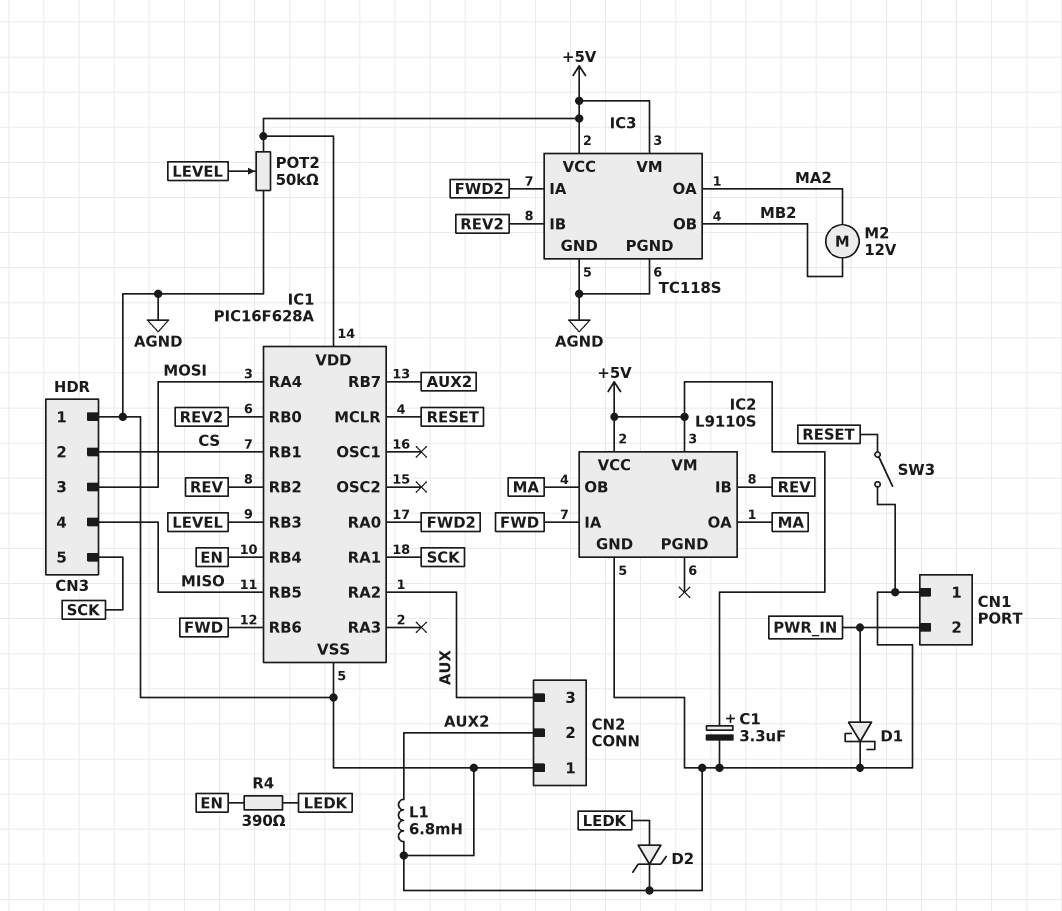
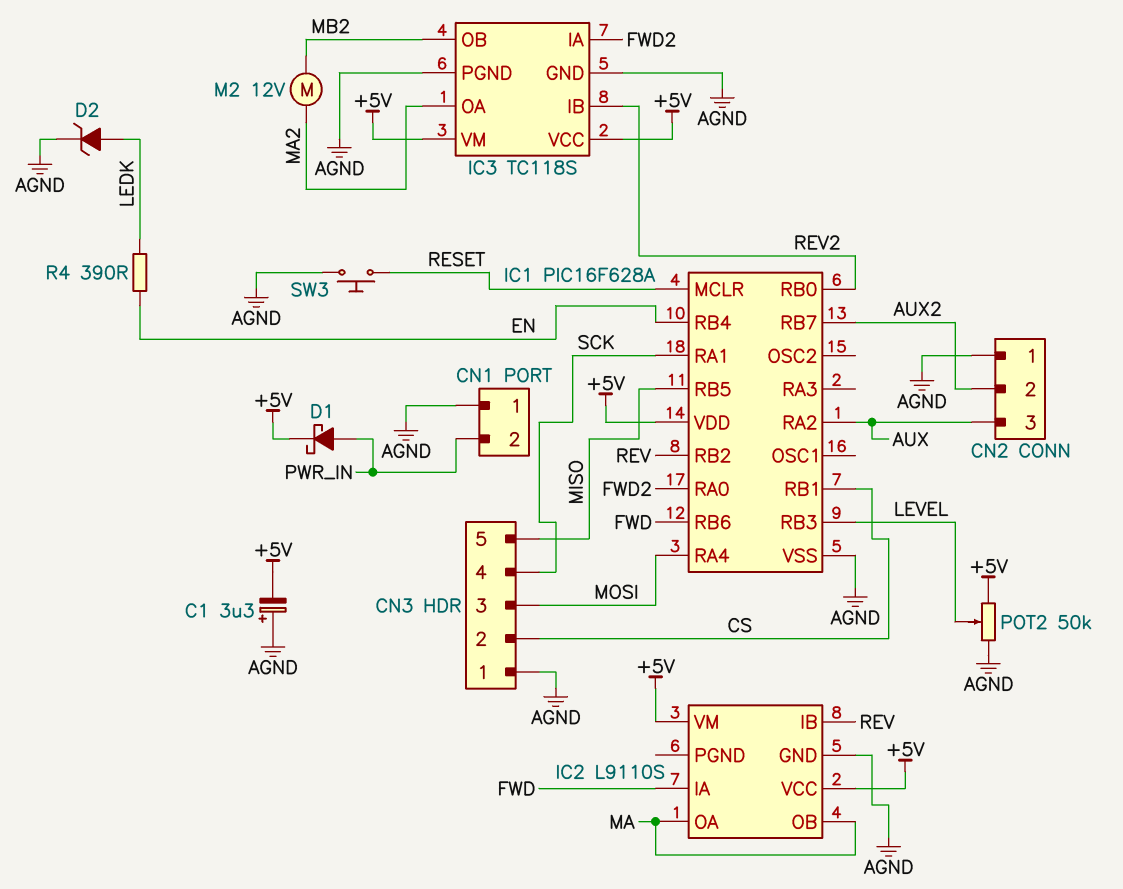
C1: 3.3uF (plus +5V, minus AGND) -> 3.3uF (plus AGND, minus +5V)
CN3 pin 4: MISO -> SCK
CN3 pin 5: SCK -> MISO
D1: schottky (A PWR_IN, K AGND) -> schottky (A PWR_IN, K +5V)
L1: 6.8mH (AGND, AUX2) -> none
SW3: switch (AGND, RESET) -> button (AGND, RESET)

